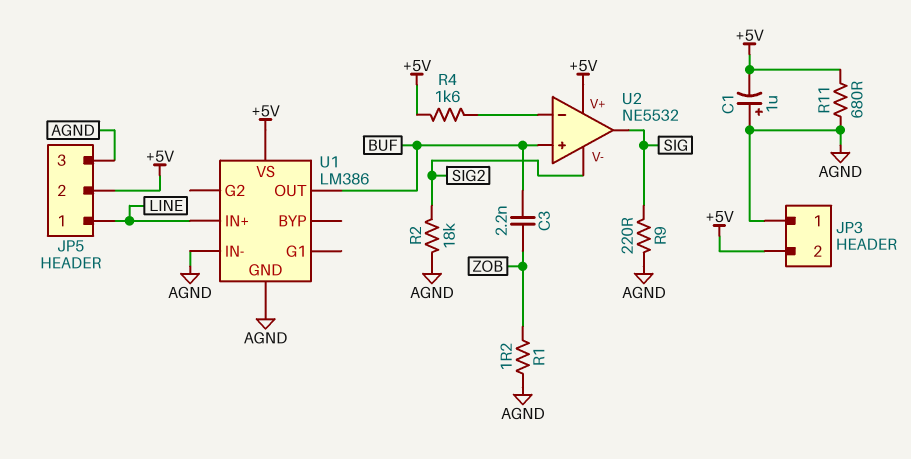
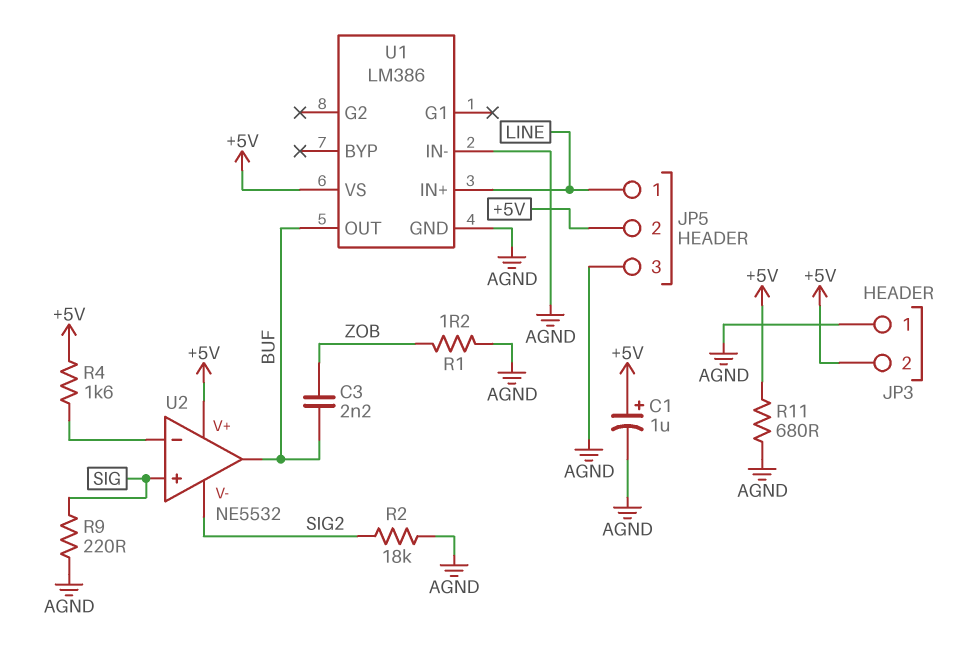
C1: 1uF (plus AGND, minus +5V) -> 1uF (plus +5V, minus AGND)
U2 pin in+: BUF -> SIG
U2 pin out: SIG -> BUF

